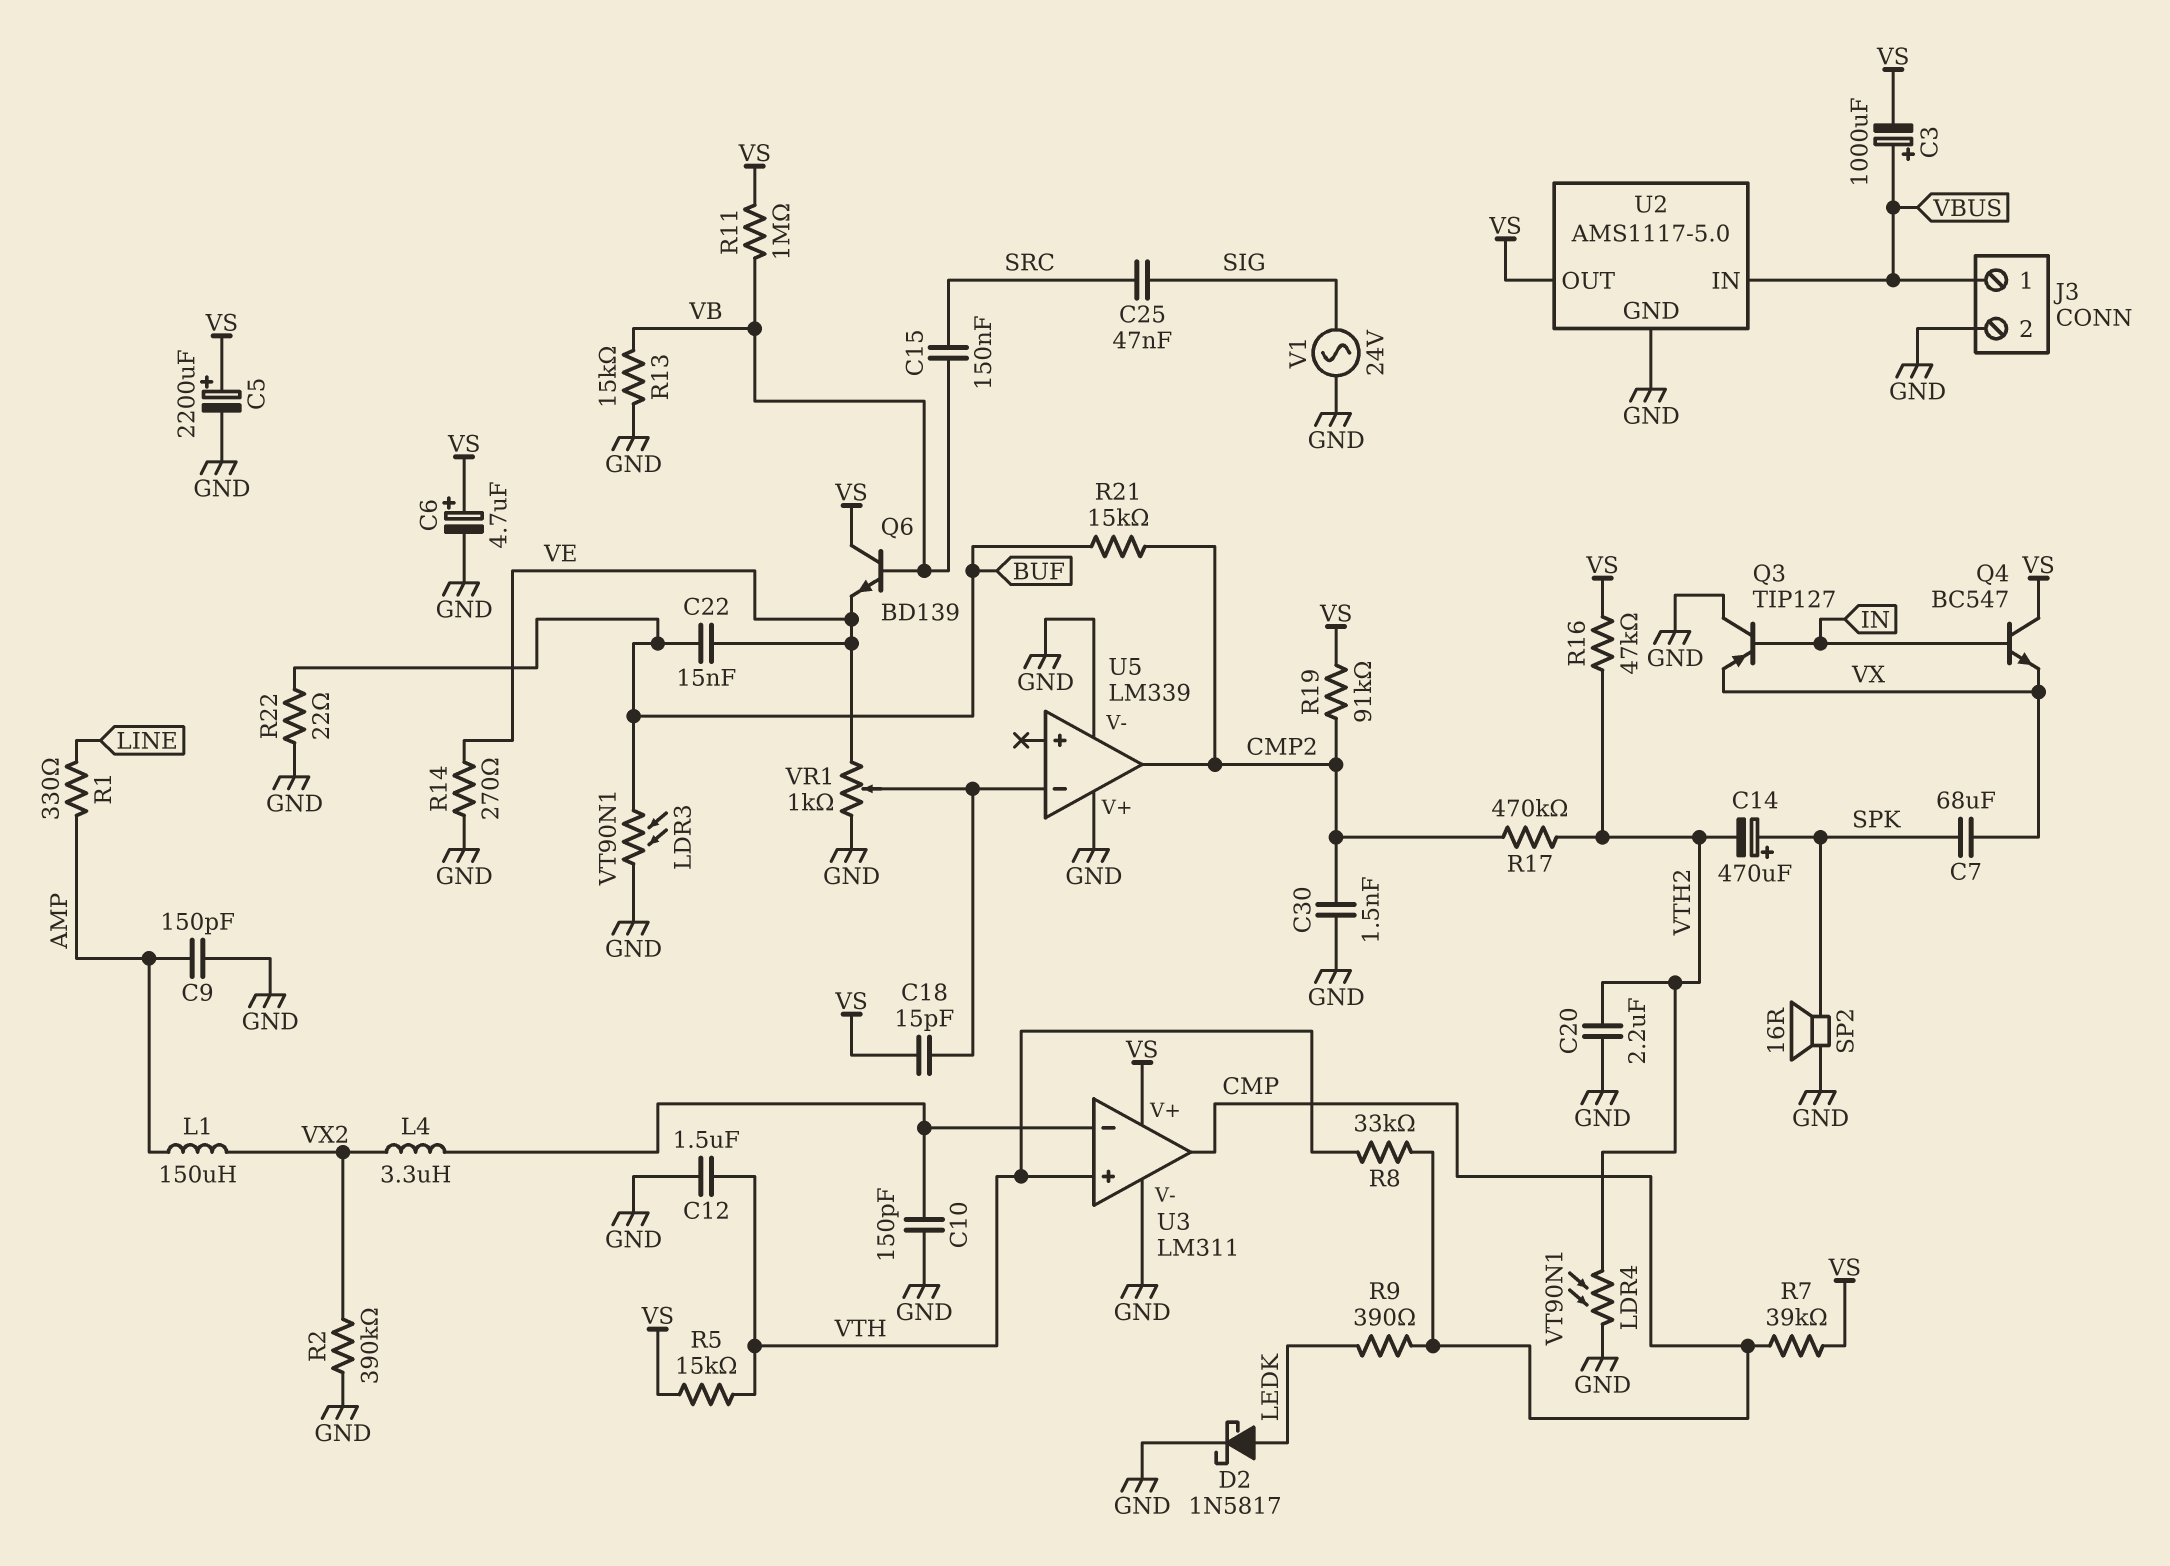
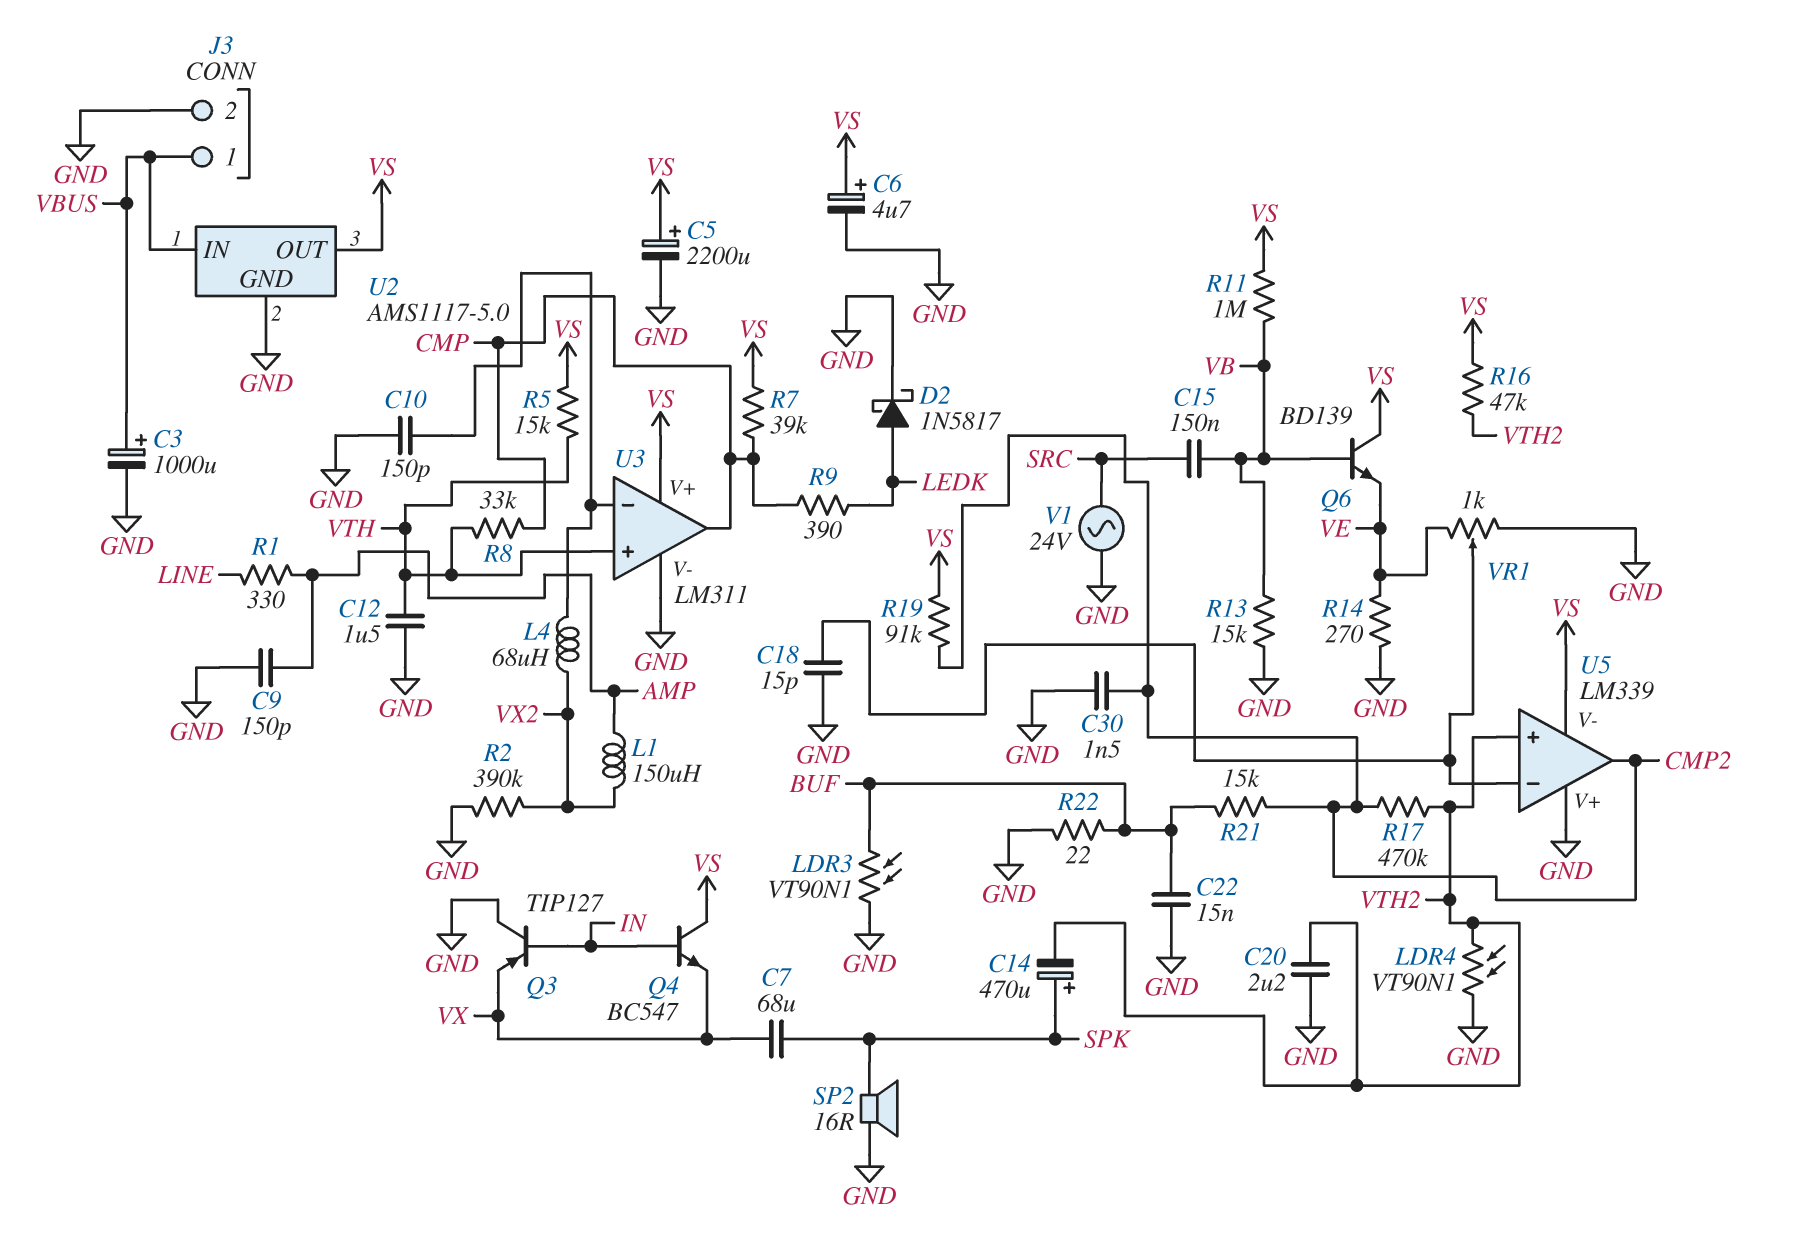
C3: 1000uF (plus VBUS, minus VS) -> 1000uF (plus VBUS, minus GND)
C18: 15pF (U5/in-, VS) -> 15pF (GND, U5/in-)
C22: 15nF (BUF, VE) -> 15nF (BUF, GND)
C25: 47nF (SIG, SRC) -> none
L4: 3.3uH (U3/in-, VX2) -> 68uH (U3/in-, VX2)
U5 pin V-: GND -> VS
U5 pin in+: none -> VTH2
V1: AC 24V (GND, SIG) -> AC 24V (GND, SRC)

